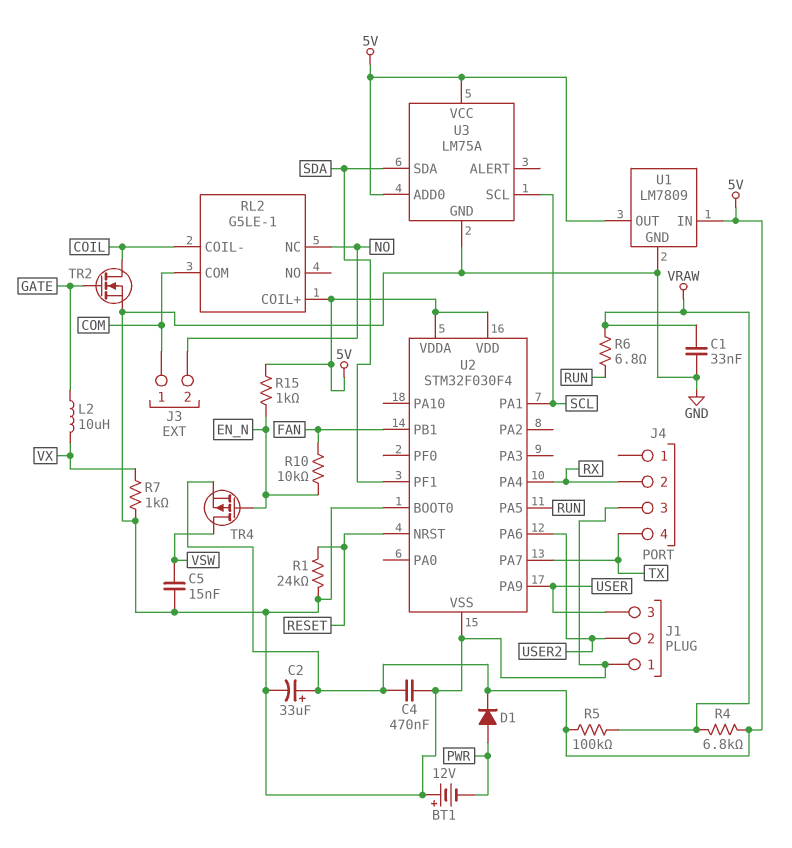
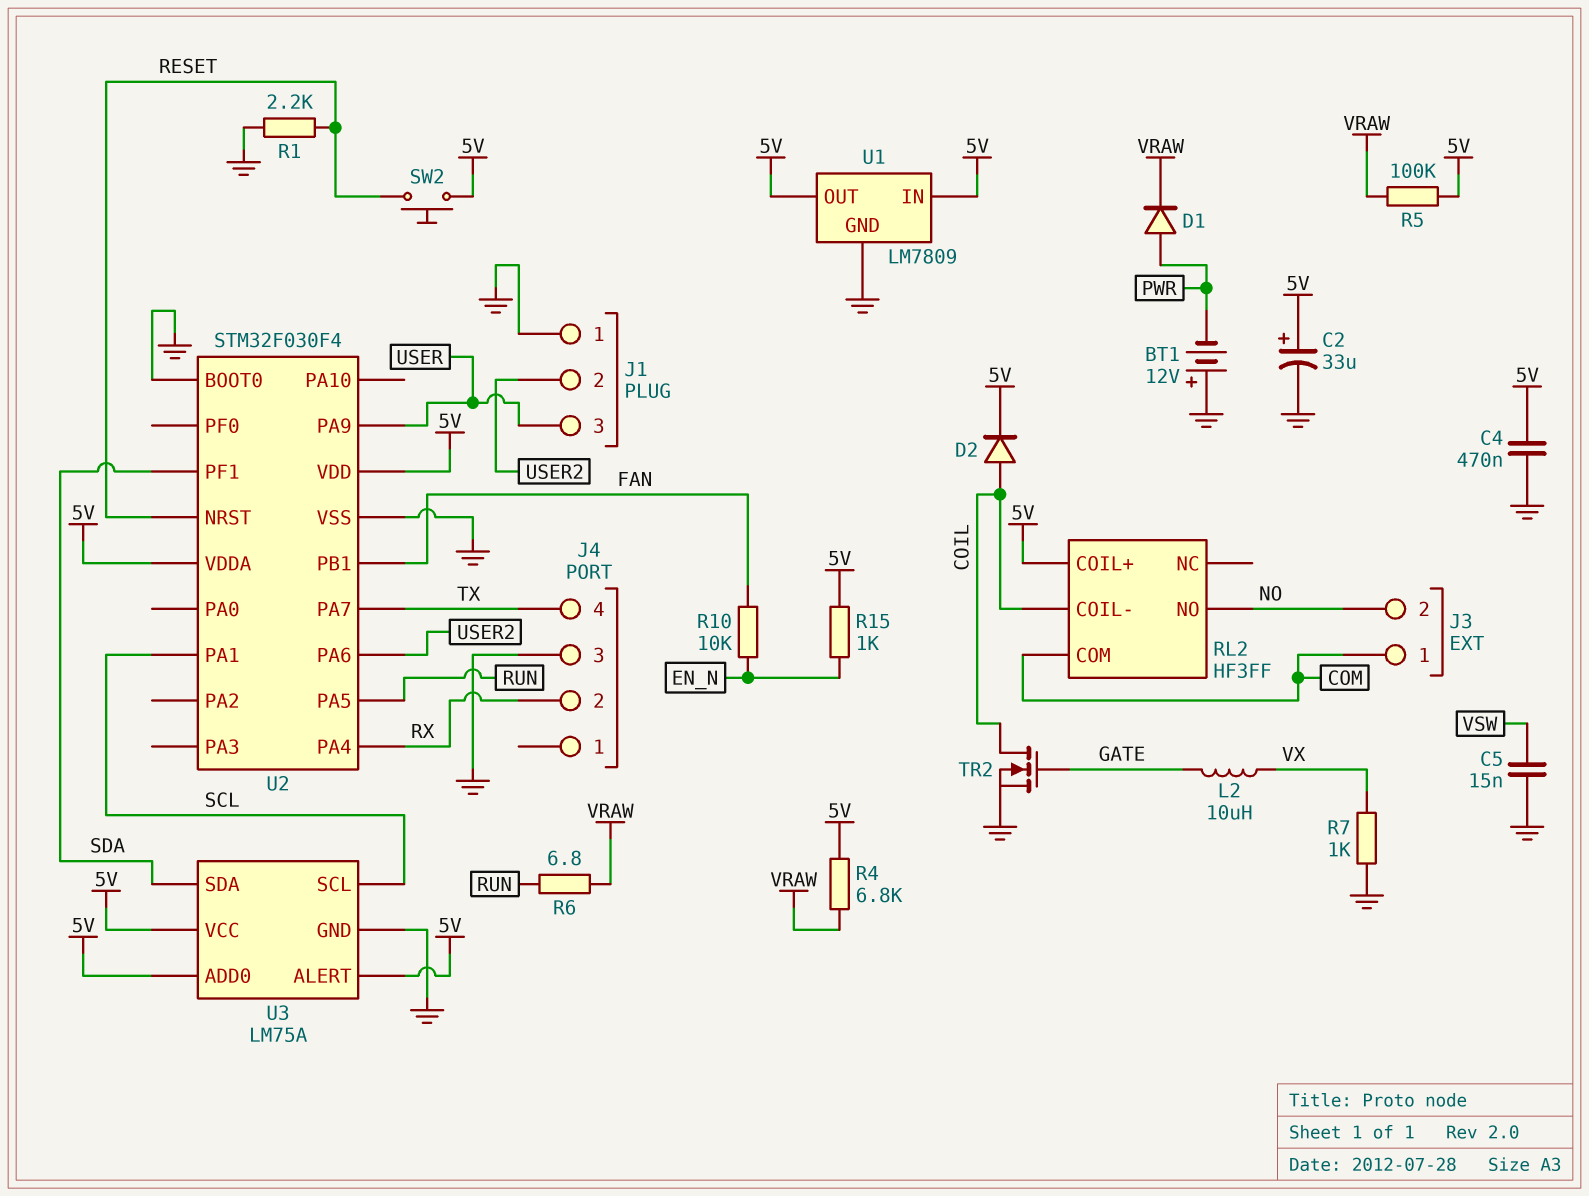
C1: 33nF (GND, VRAW) -> none
D1: diode (A PWR, K 5V) -> diode (A PWR, K VRAW)
D2: none -> diode (A COIL, K 5V)
R1: 24k (GND, RESET) -> 2.2k (GND, RESET)
RL2: G5LE-1 -> HF3FF
RL2 pin NC: NO -> none
RL2 pin NO: none -> NO
SW2: none -> button (5V, RESET)
TR4: PMOS (G EN_N, D VSW, S 5V) -> none
U3 pin ALERT: none -> 5V

